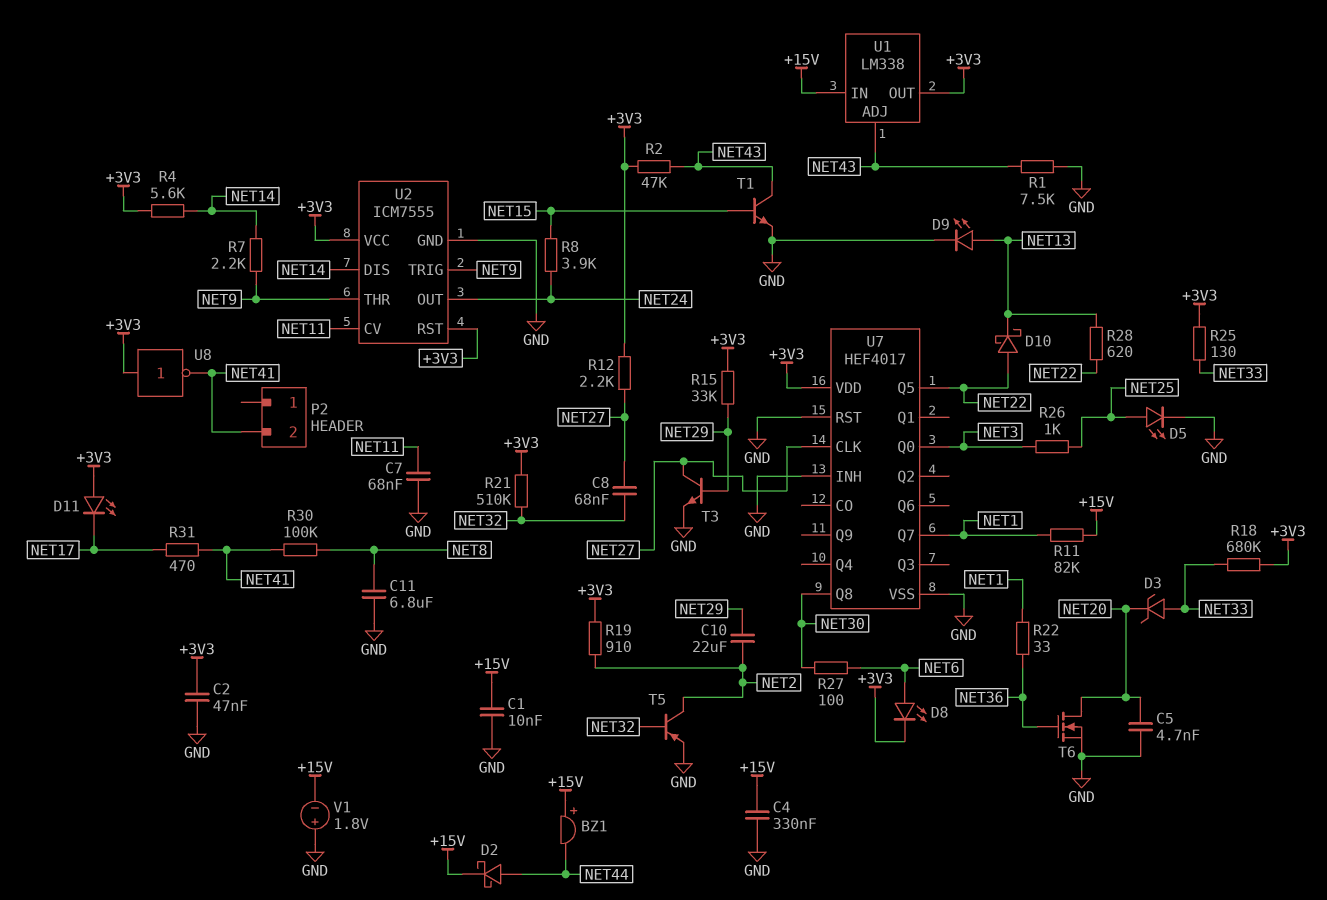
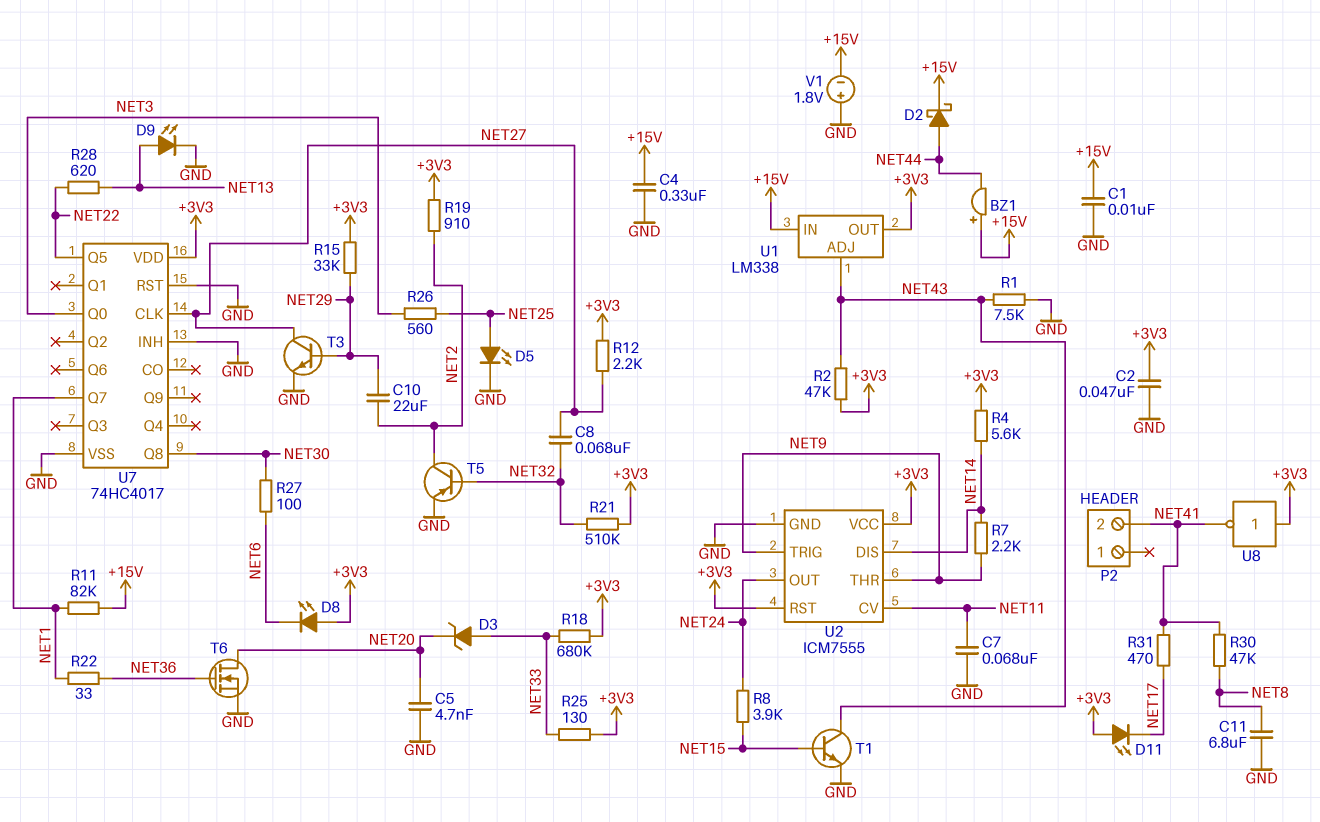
D8: LED (A NET6, K +3V3) -> LED (A +3V3, K NET6)
D10: schottky (A NET22, K NET13) -> none
R26: 1k (NET3, NET25) -> 560 (NET3, NET25)
R30: 100k (NET8, NET41) -> 47k (NET8, NET41)
U7: HEF4017 -> 74HC4017

